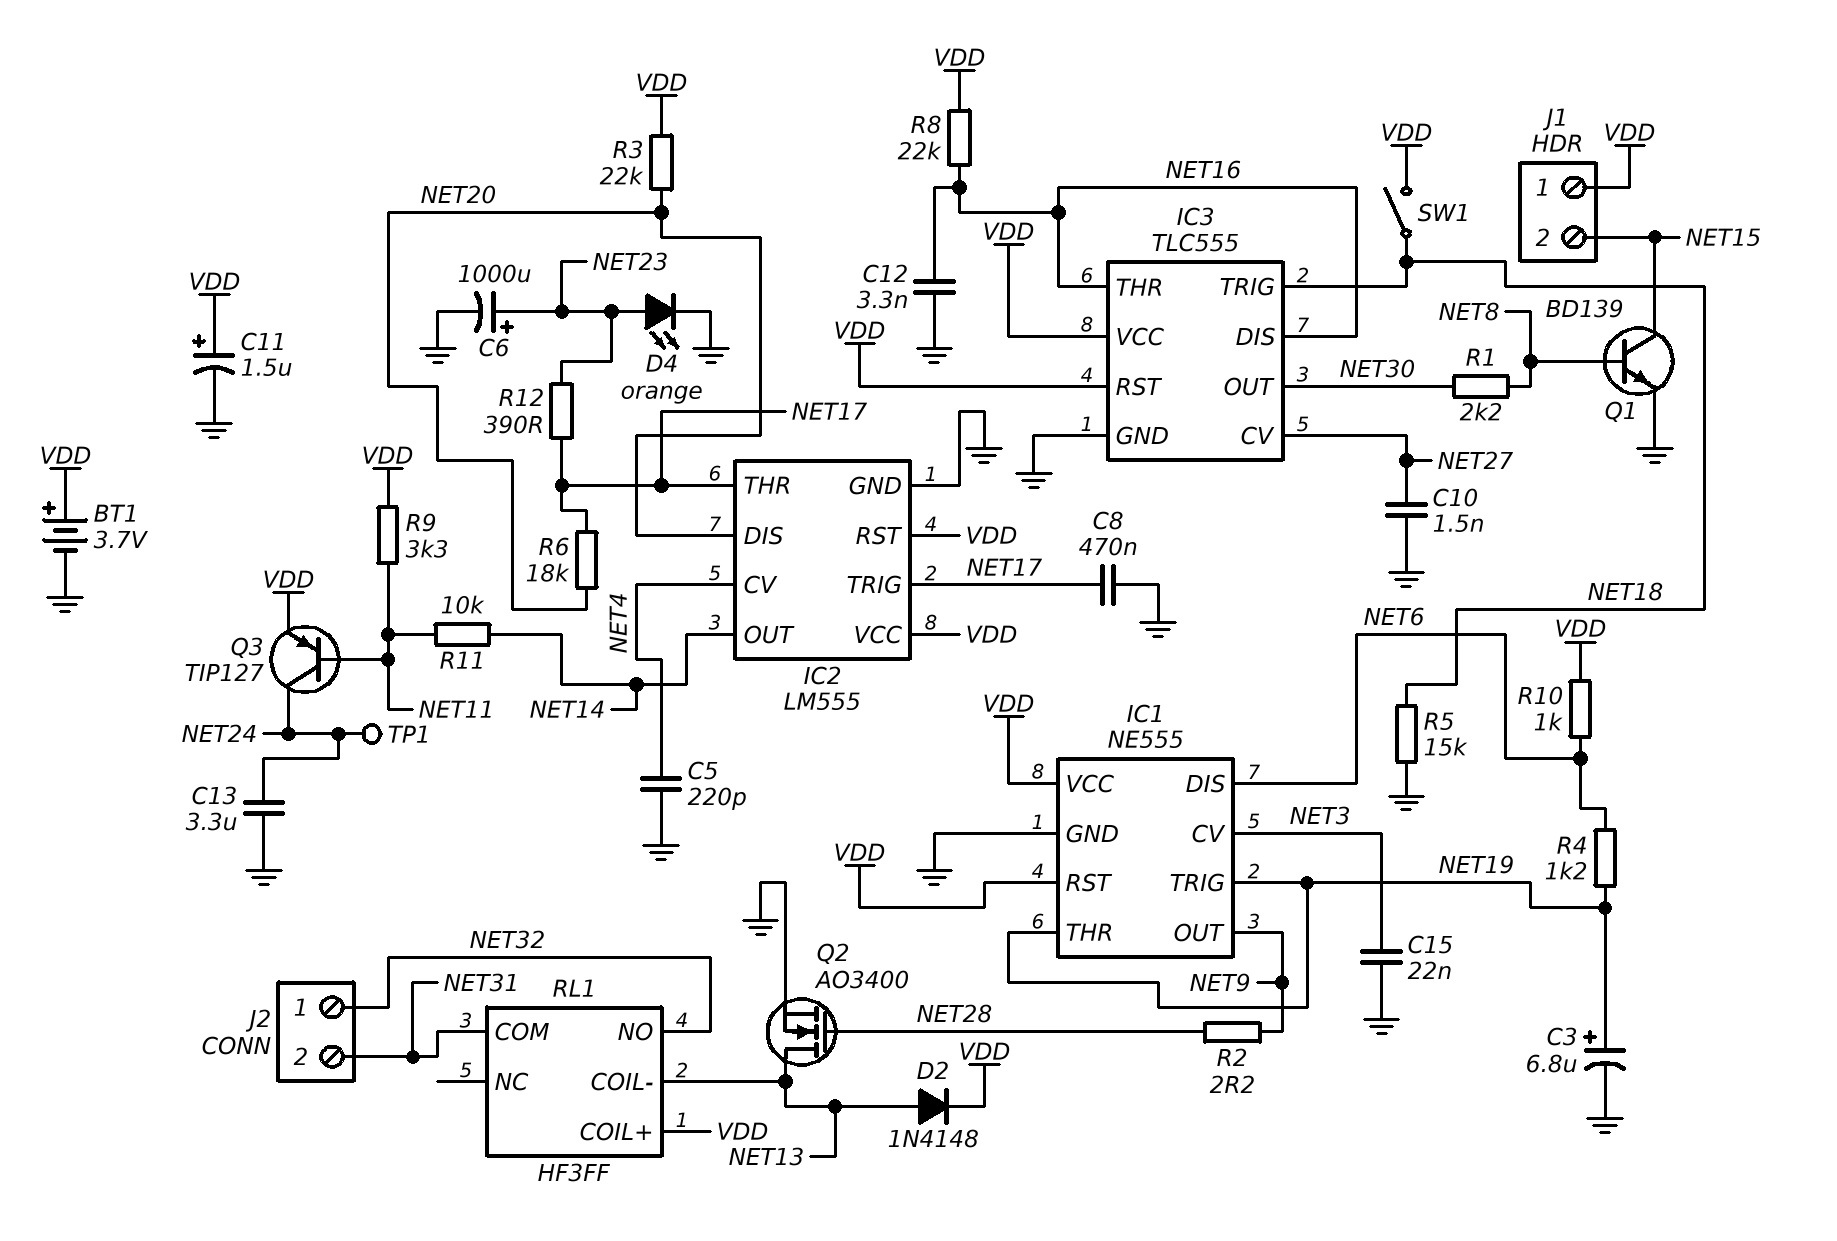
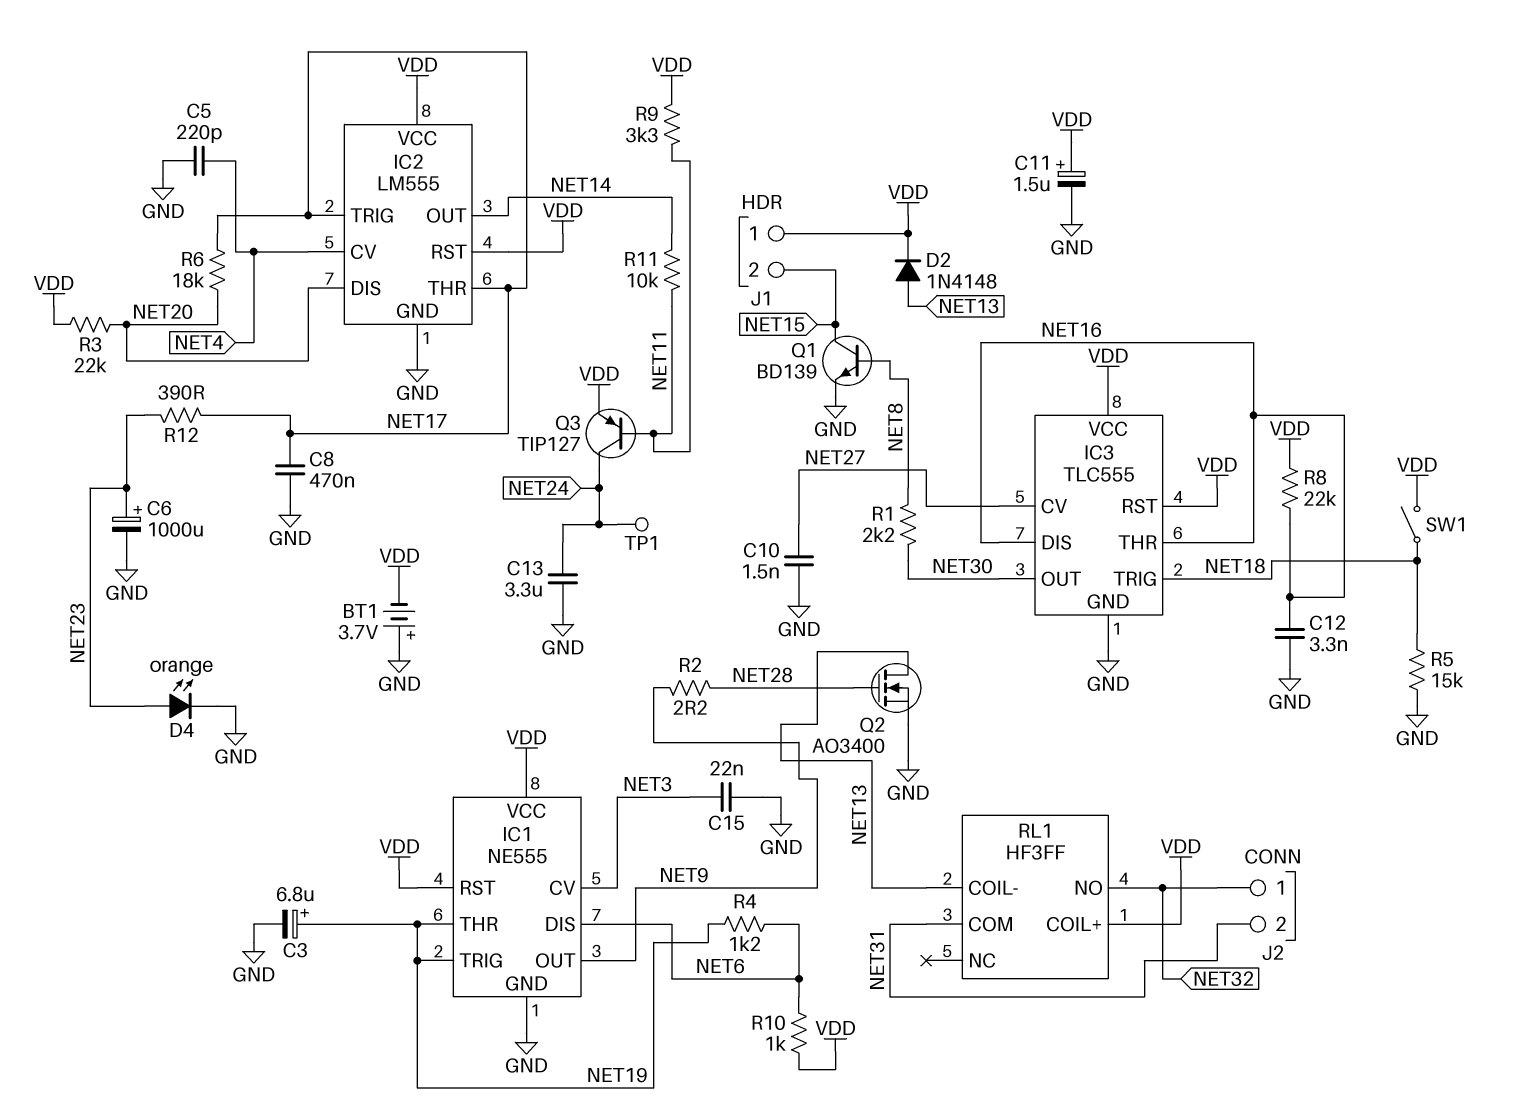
BT1: 3.7V (plus VDD, minus GND) -> 3.7V (plus GND, minus VDD)

